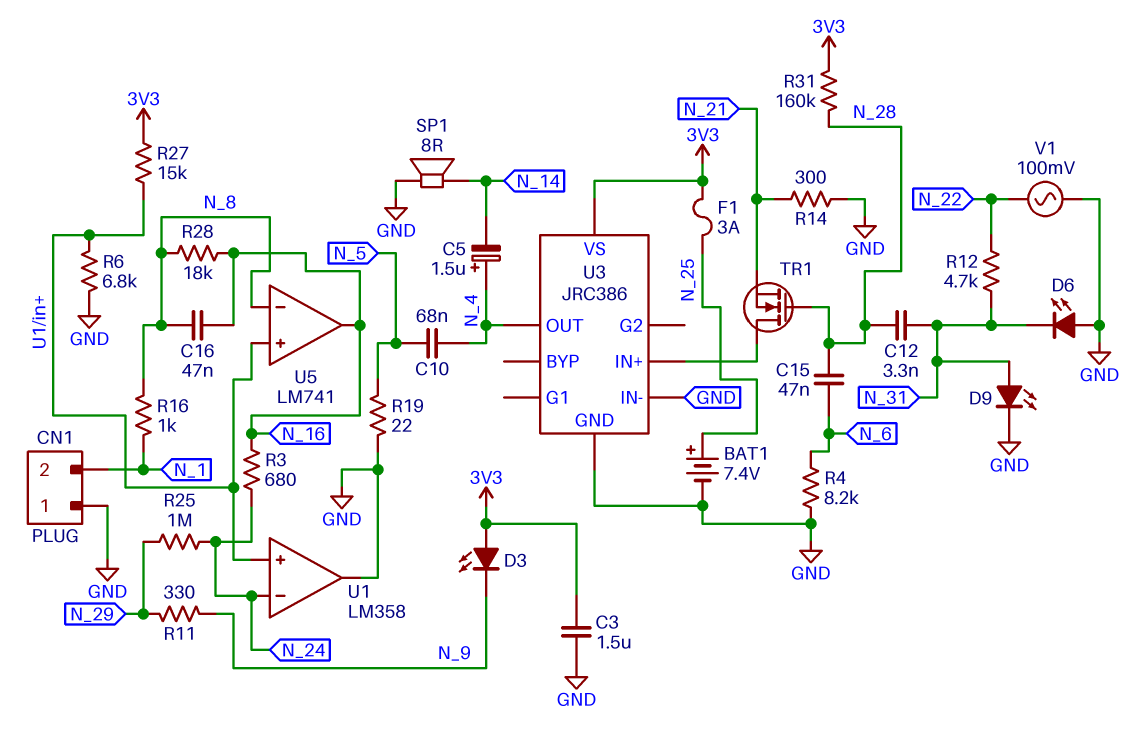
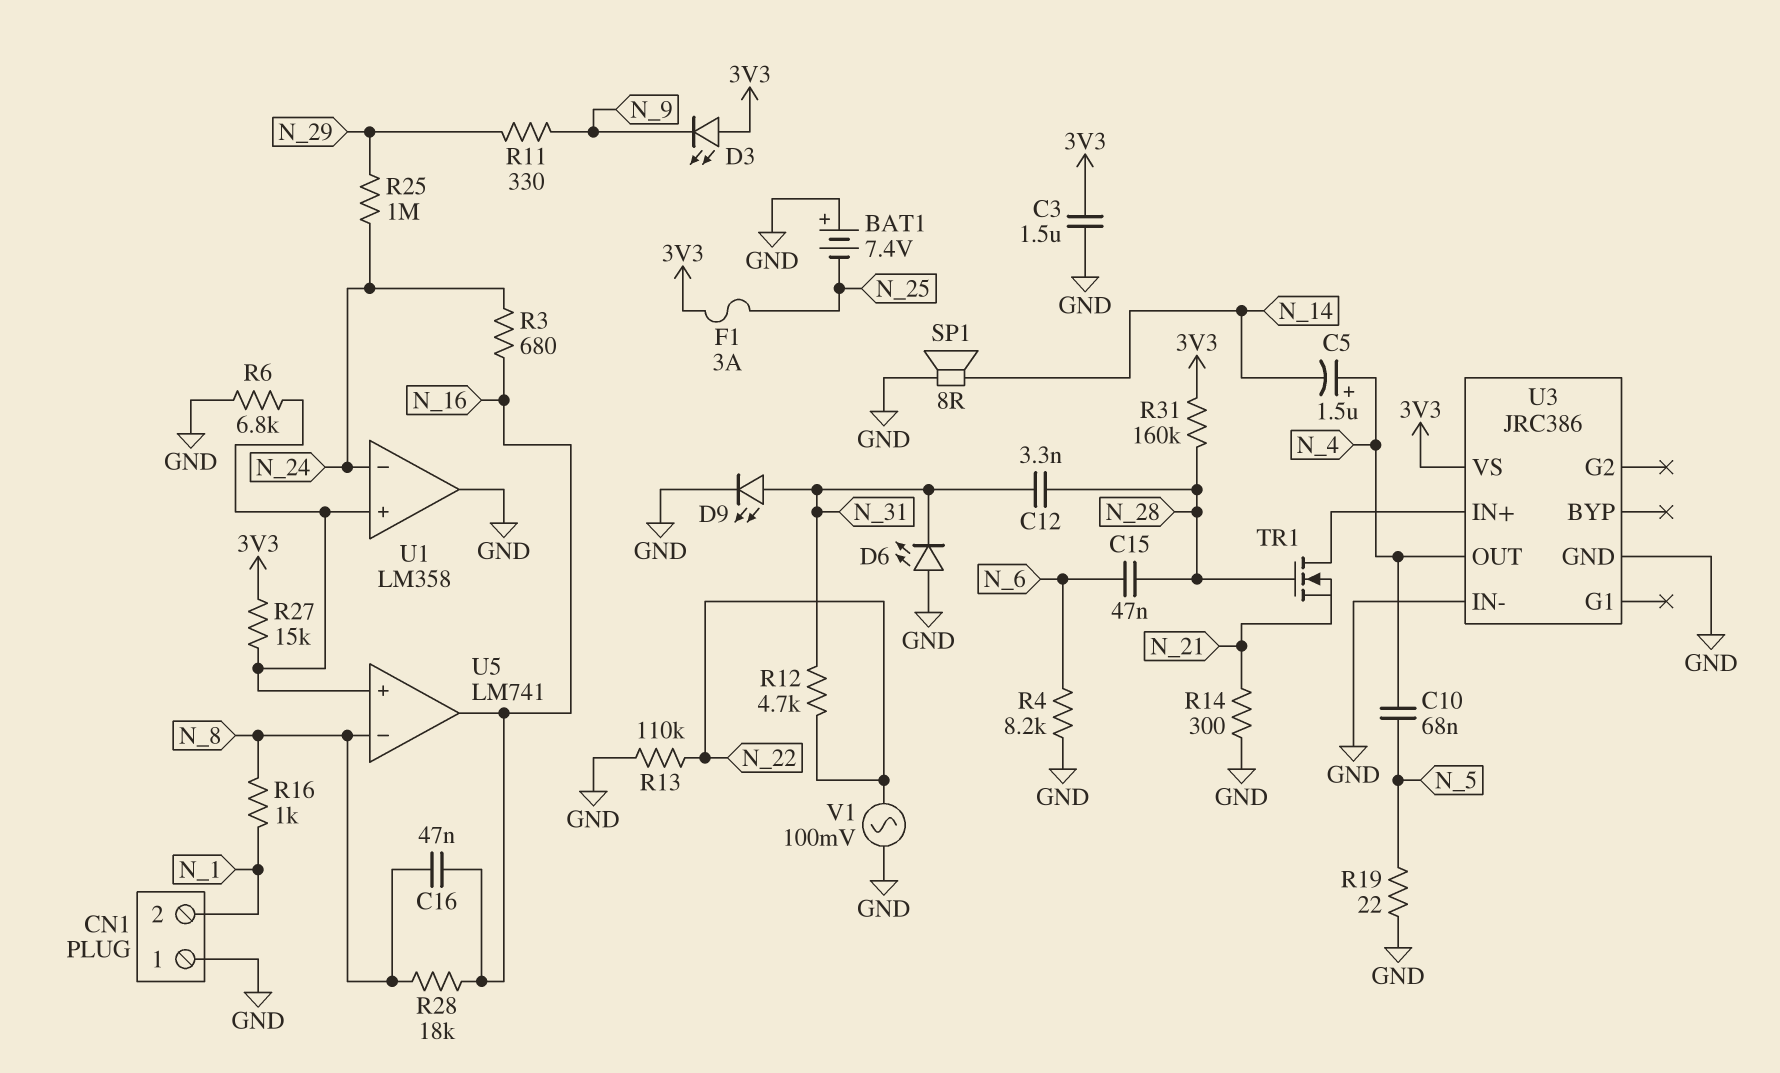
BAT1: 7.4V (plus N_25, minus GND) -> 7.4V (plus GND, minus N_25)
R13: none -> 110k (GND, N_22)

